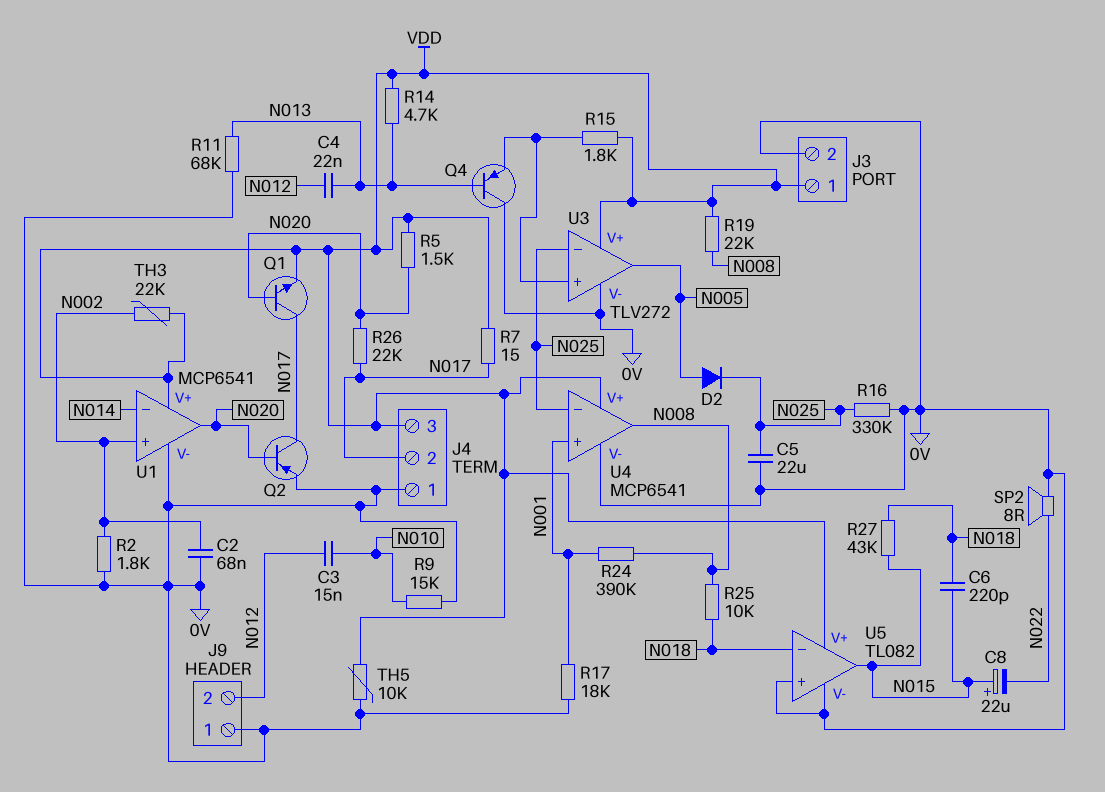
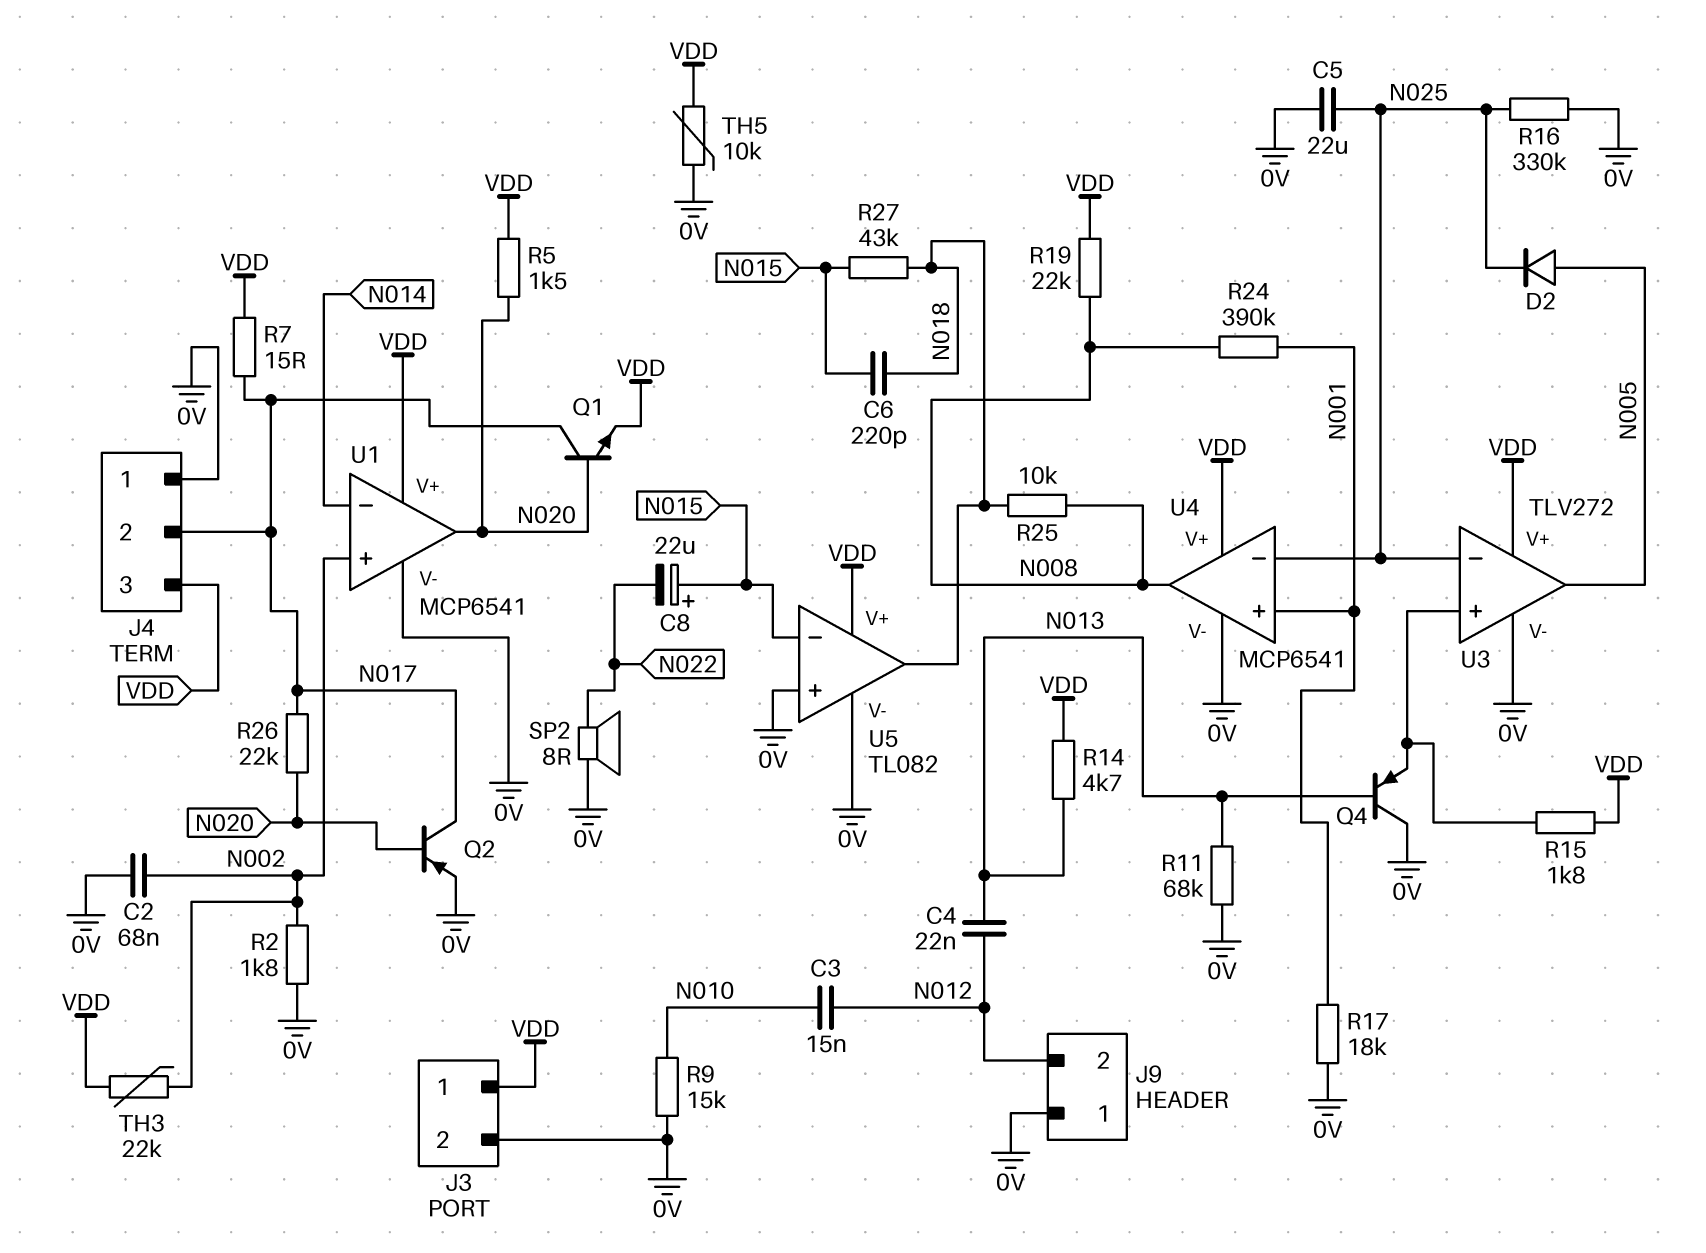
U5 pin in-: N018 -> N015
U5 pin out: N015 -> N018

